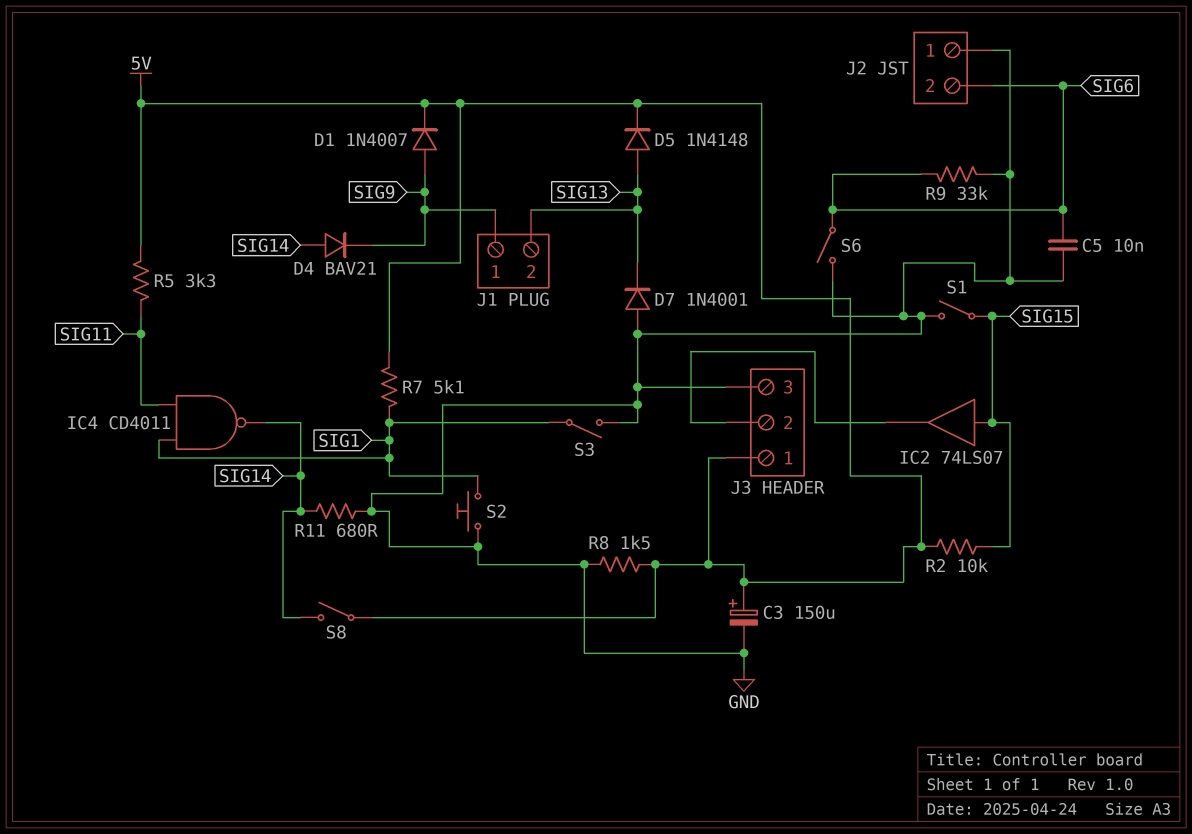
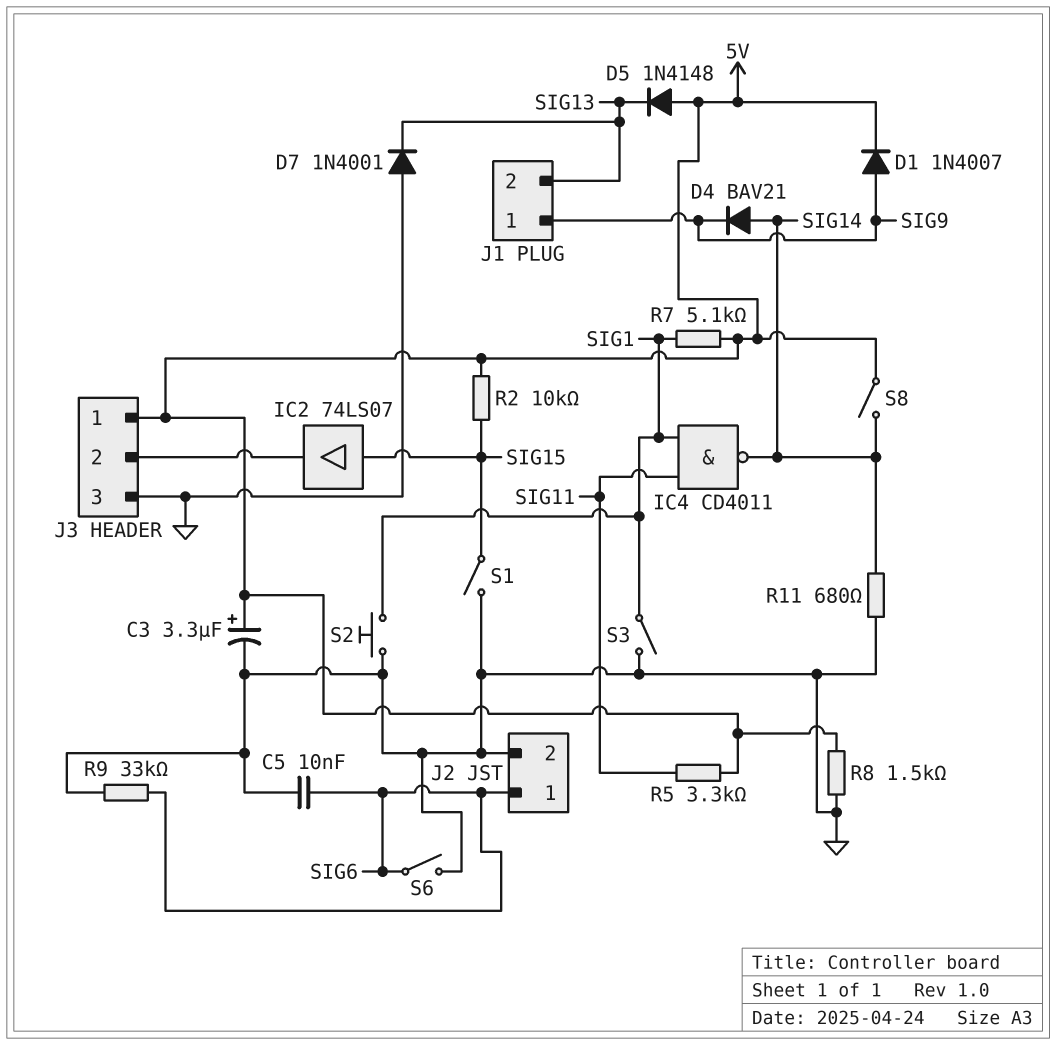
C3: 150uF (plus 5V, minus GND) -> 3.3uF (plus 5V, minus GND)
D5: diode 1N4148 (A SIG13, K 5V) -> diode 1N4148 (A 5V, K SIG13)
J2 pin 1: GND -> SIG6
J2 pin 2: SIG6 -> GND

